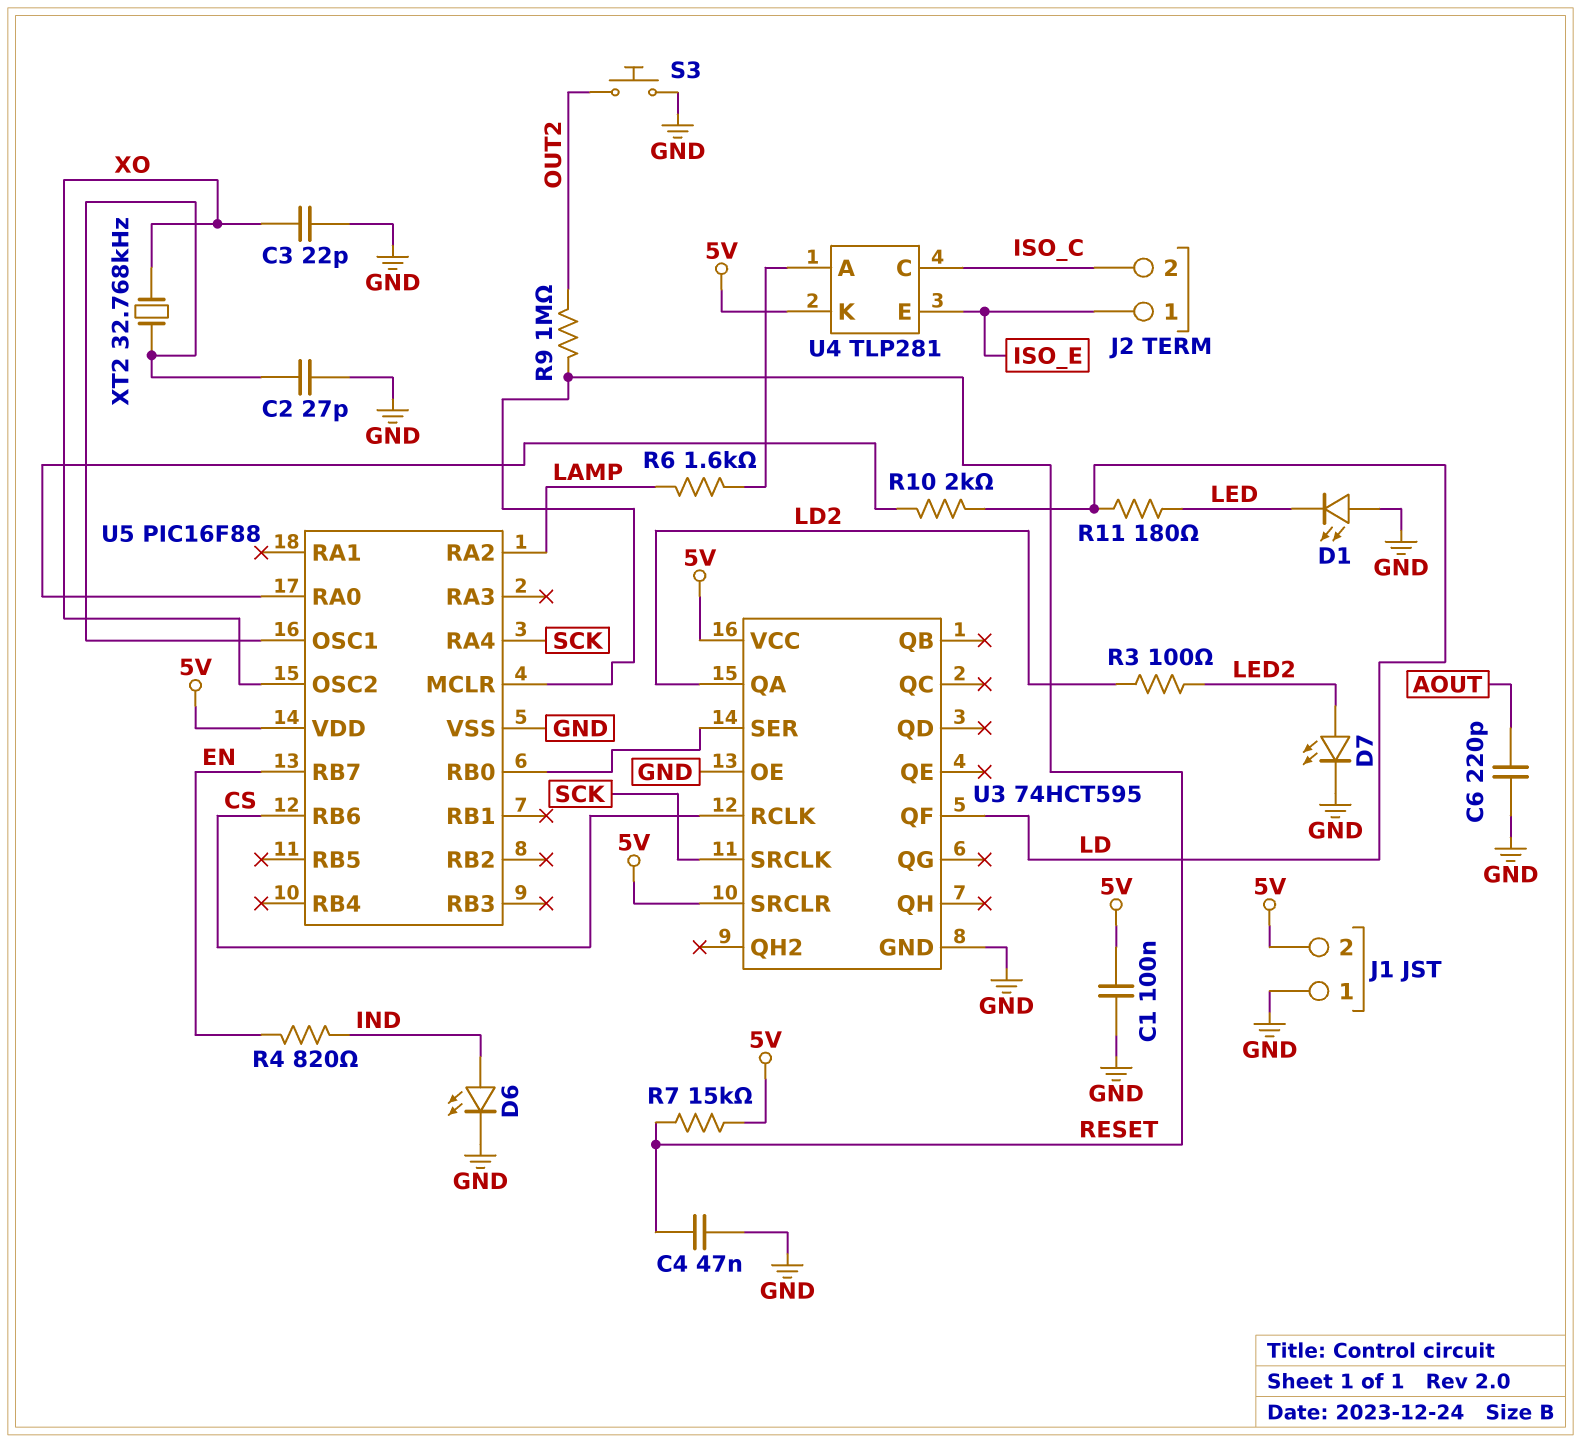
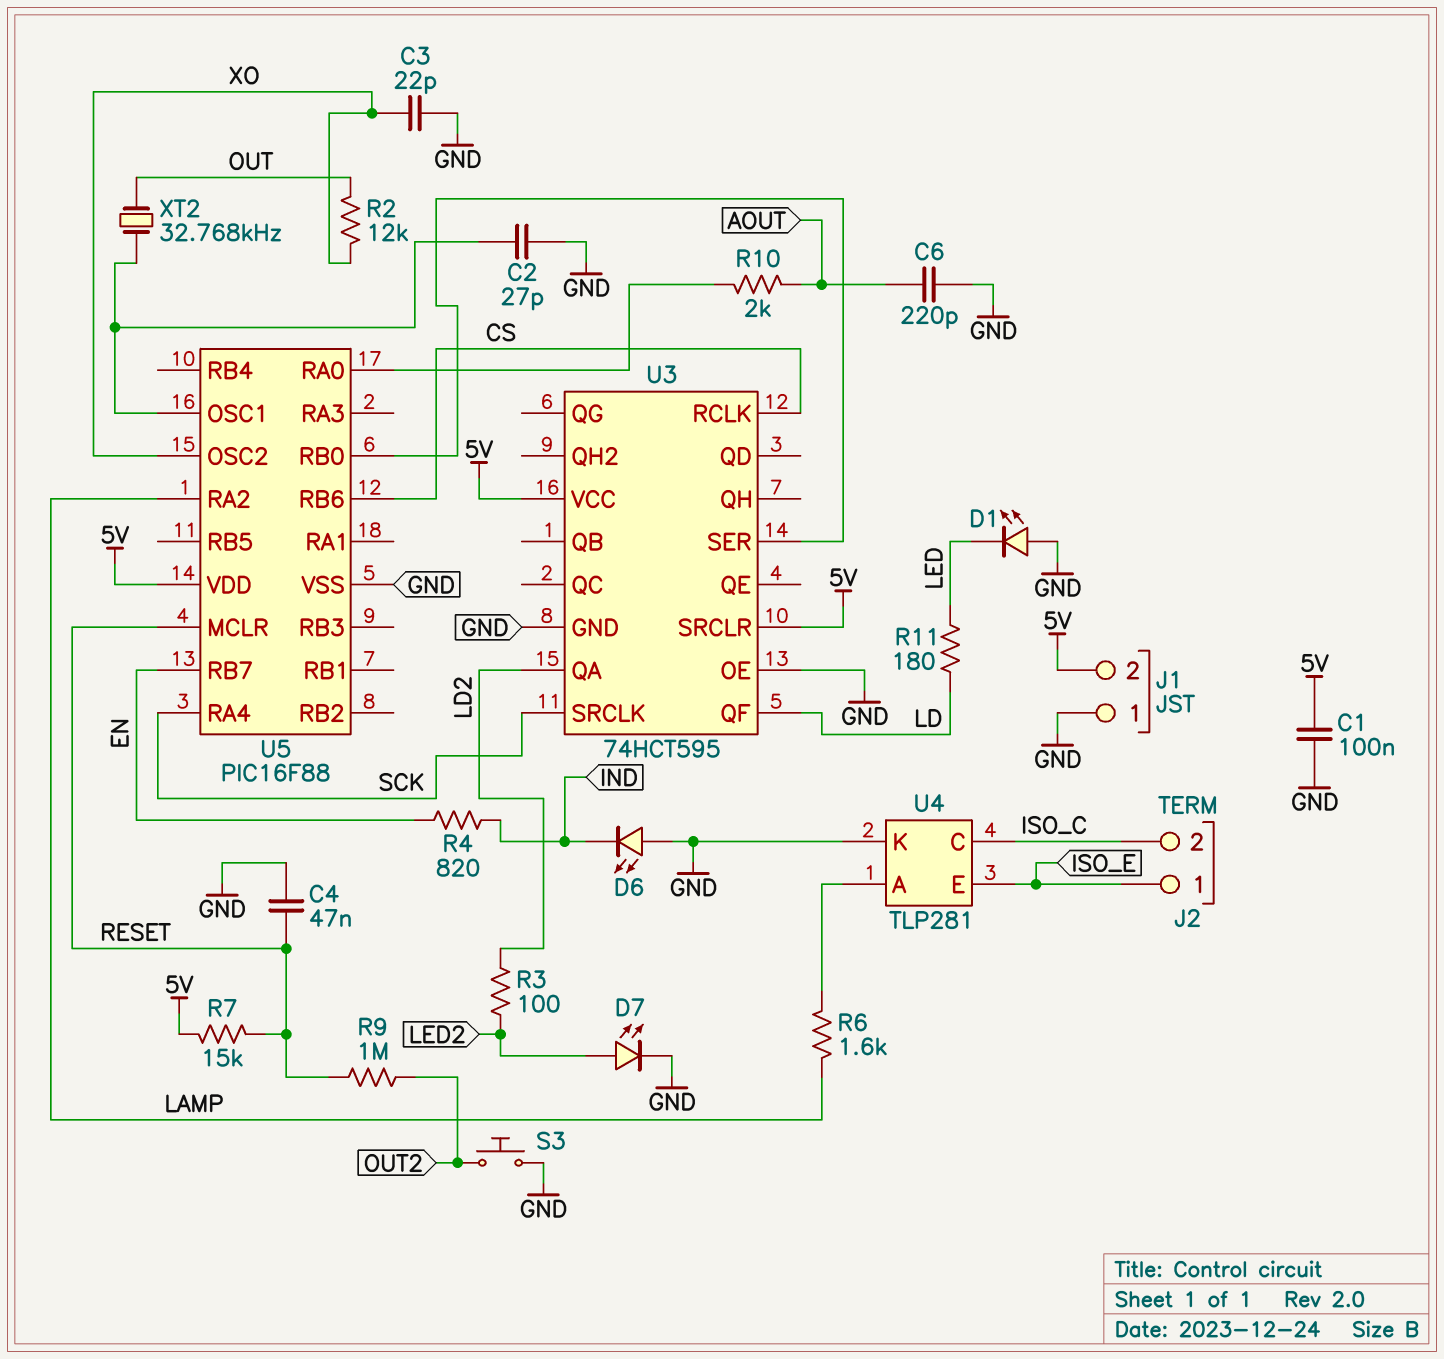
D6: LED (A IND, K GND) -> LED (A GND, K IND)
R2: none -> 12k (OUT, XO)
R10: 2k (LD, U5/RA0) -> 2k (AOUT, U5/RA0)
U4 pin K: 5V -> GND
XT2: 32.768kHz (U5/OSC1, XO) -> 32.768kHz (OUT, U5/OSC1)

